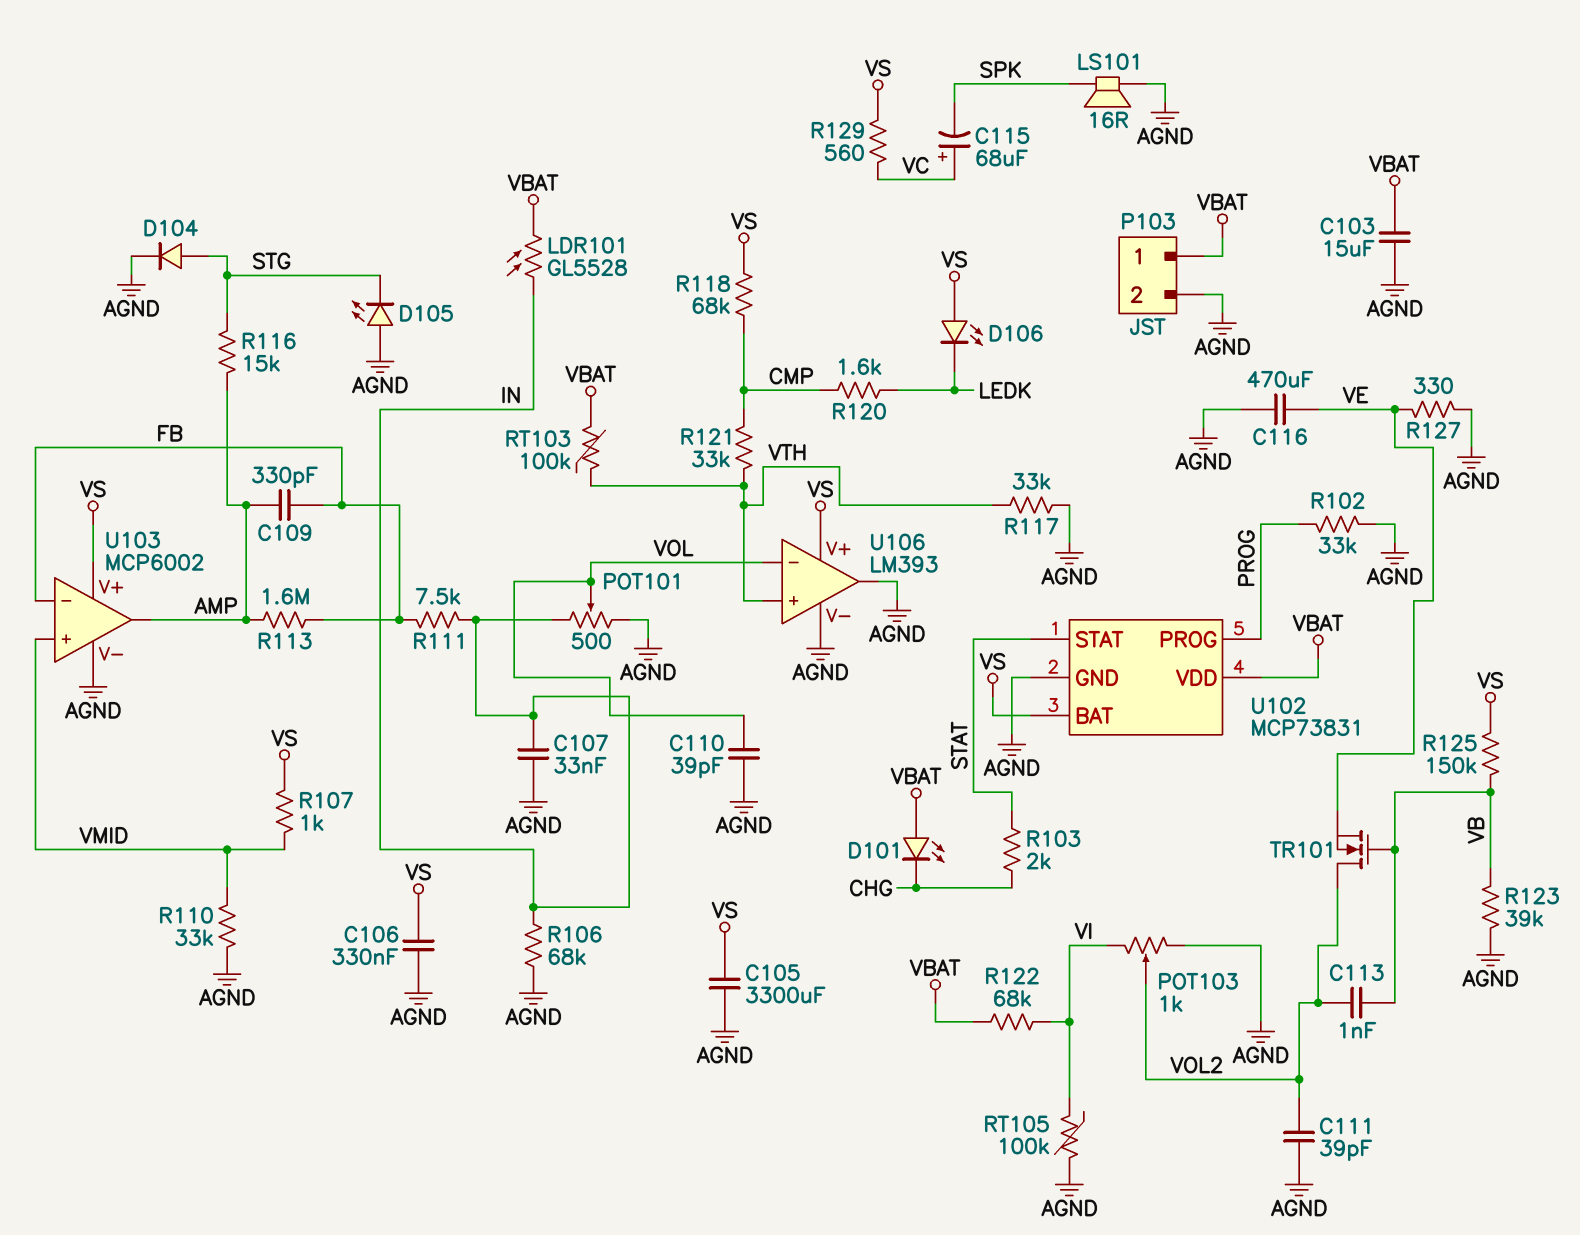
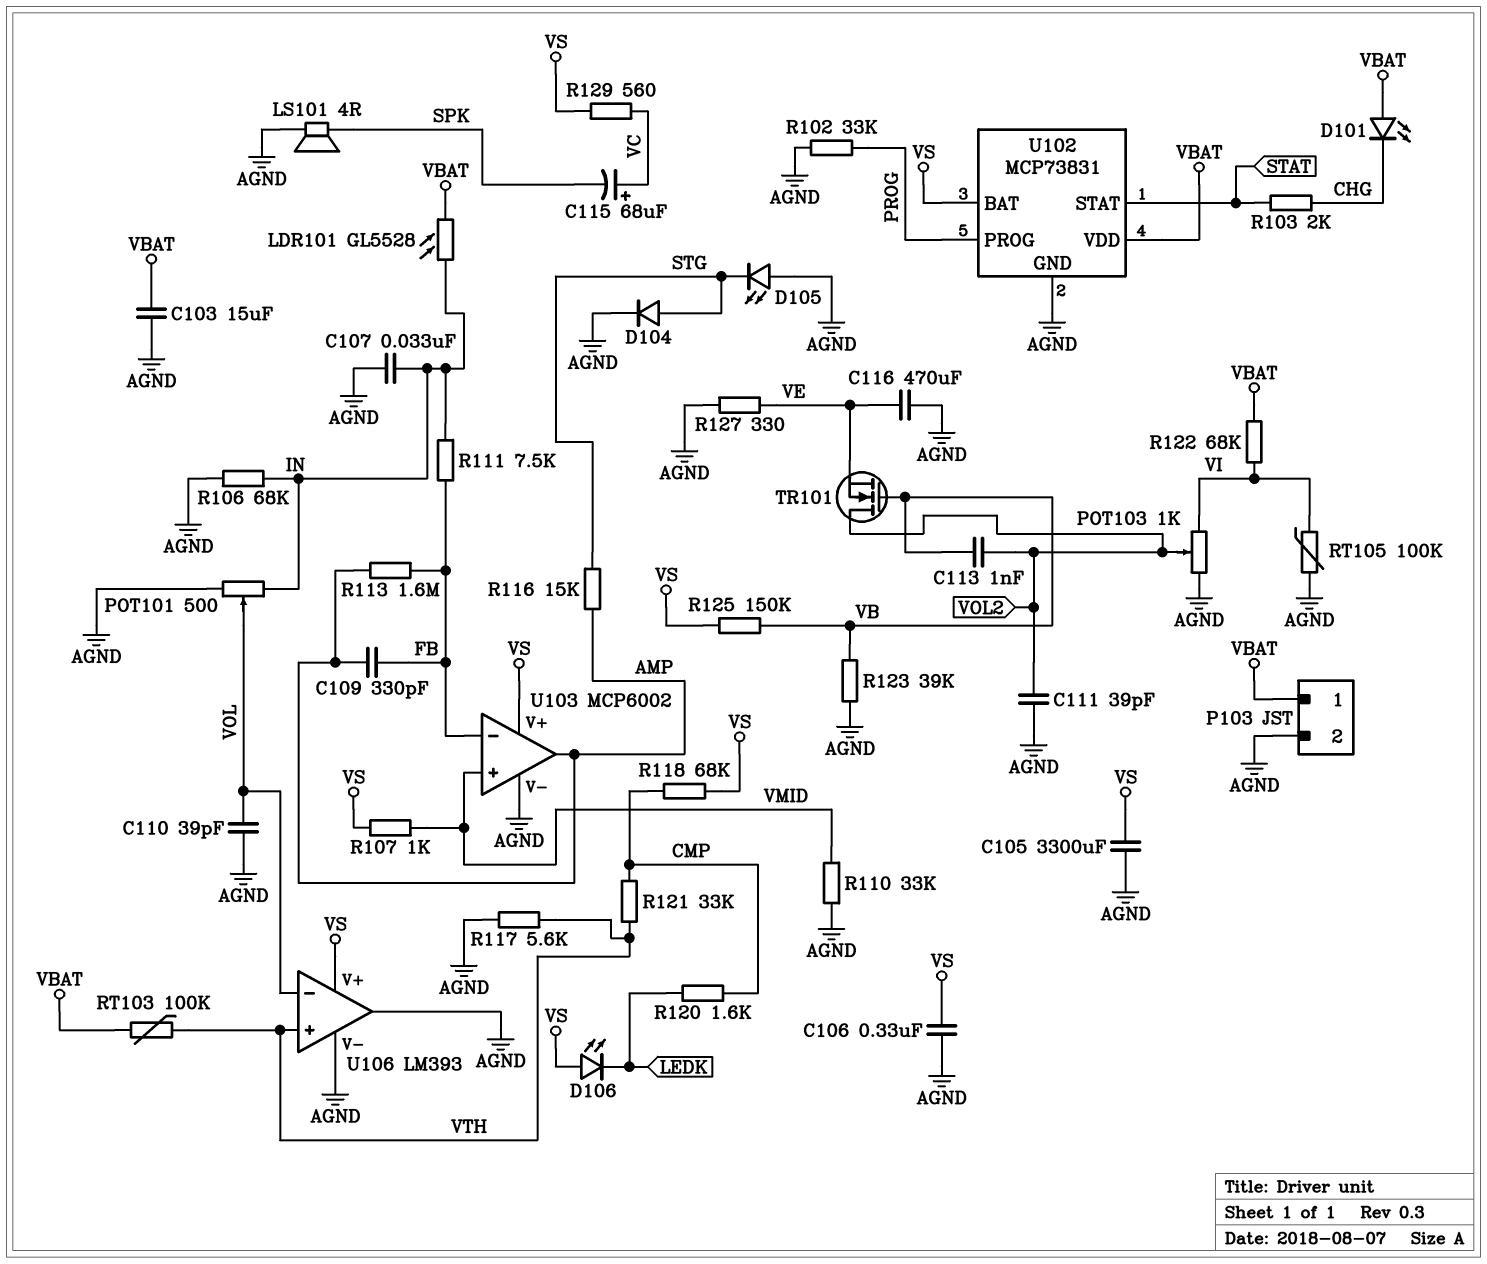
LS101: speaker 16R (AGND, SPK) -> speaker 4R (AGND, SPK)
R117: 33k (AGND, VTH) -> 5.6k (AGND, VTH)

